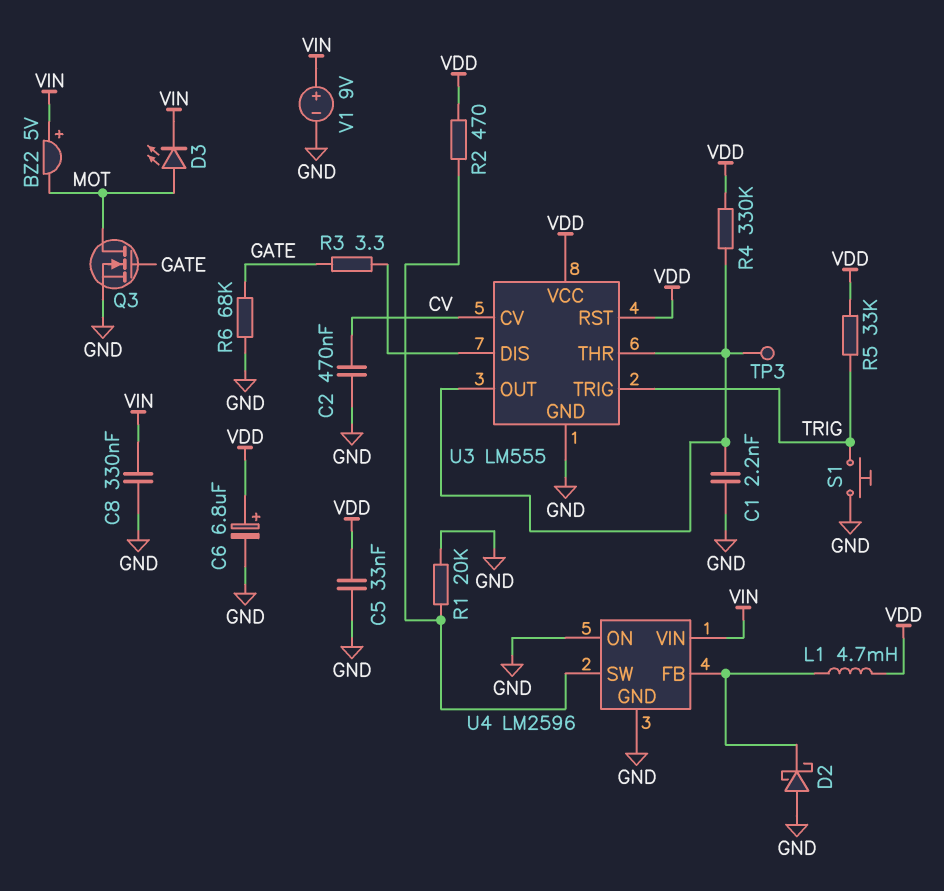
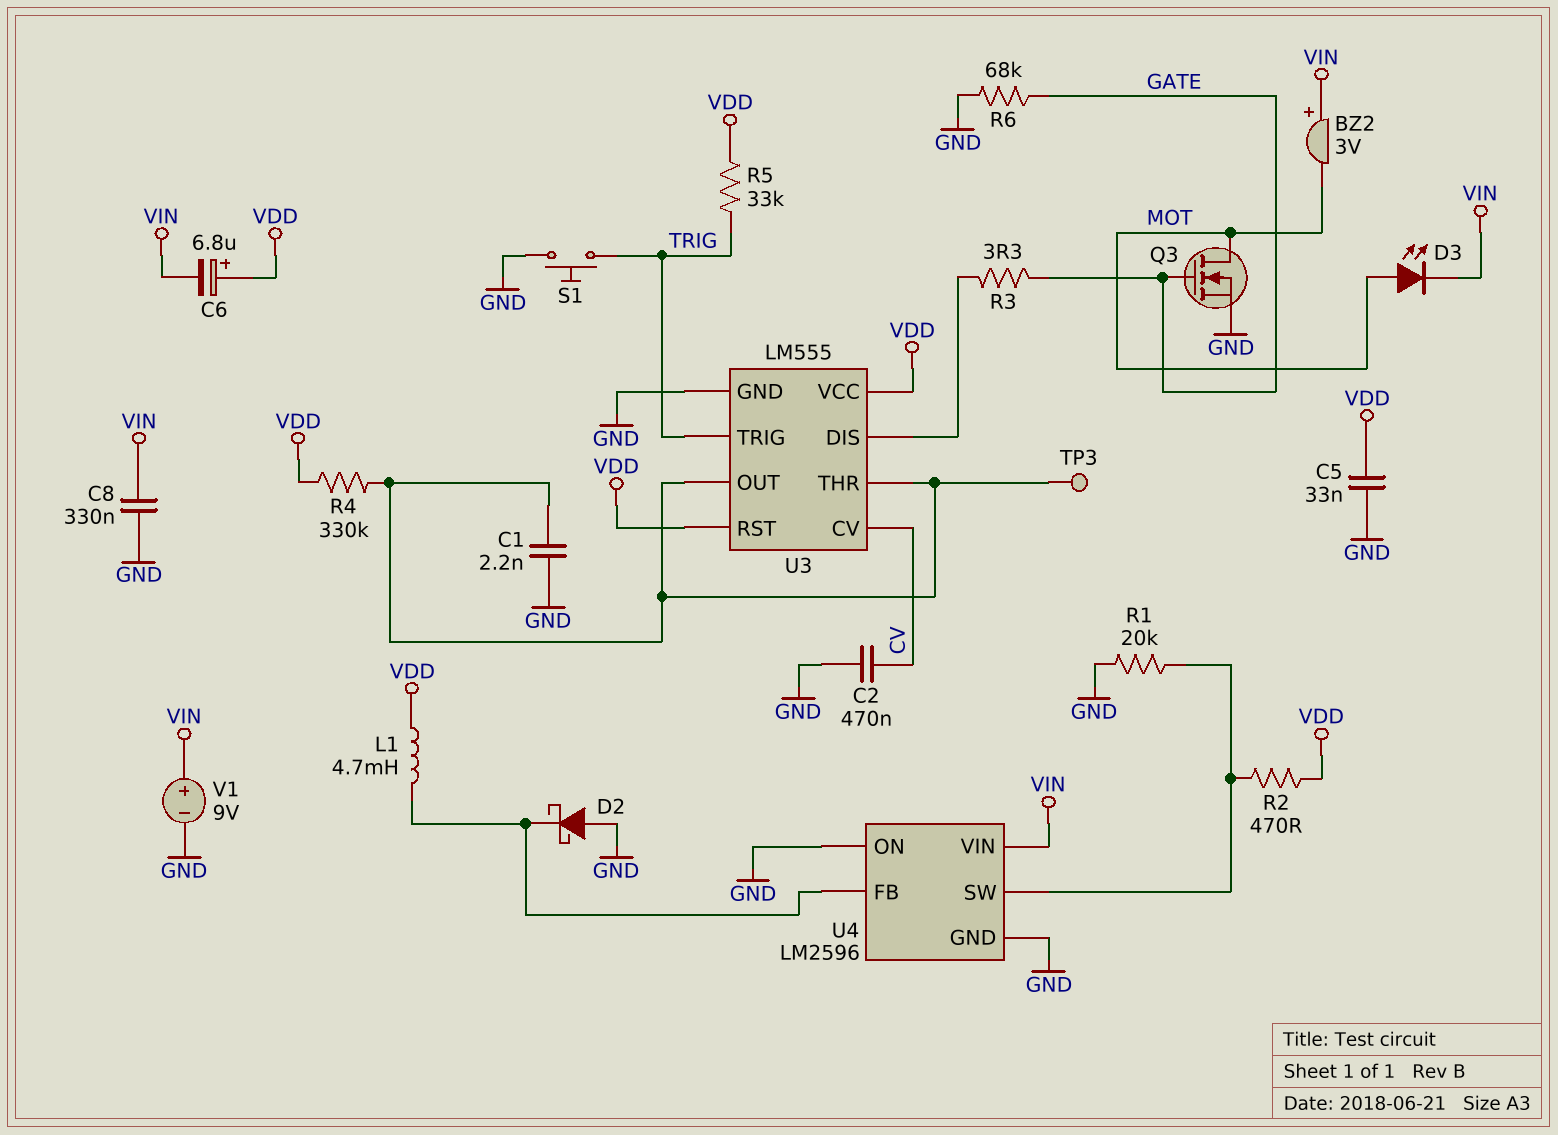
BZ2: buzzer 5V (plus VIN, minus MOT) -> buzzer 3V (plus VIN, minus MOT)
C6: 6.8uF (plus VDD, minus GND) -> 6.8uF (plus VDD, minus VIN)

